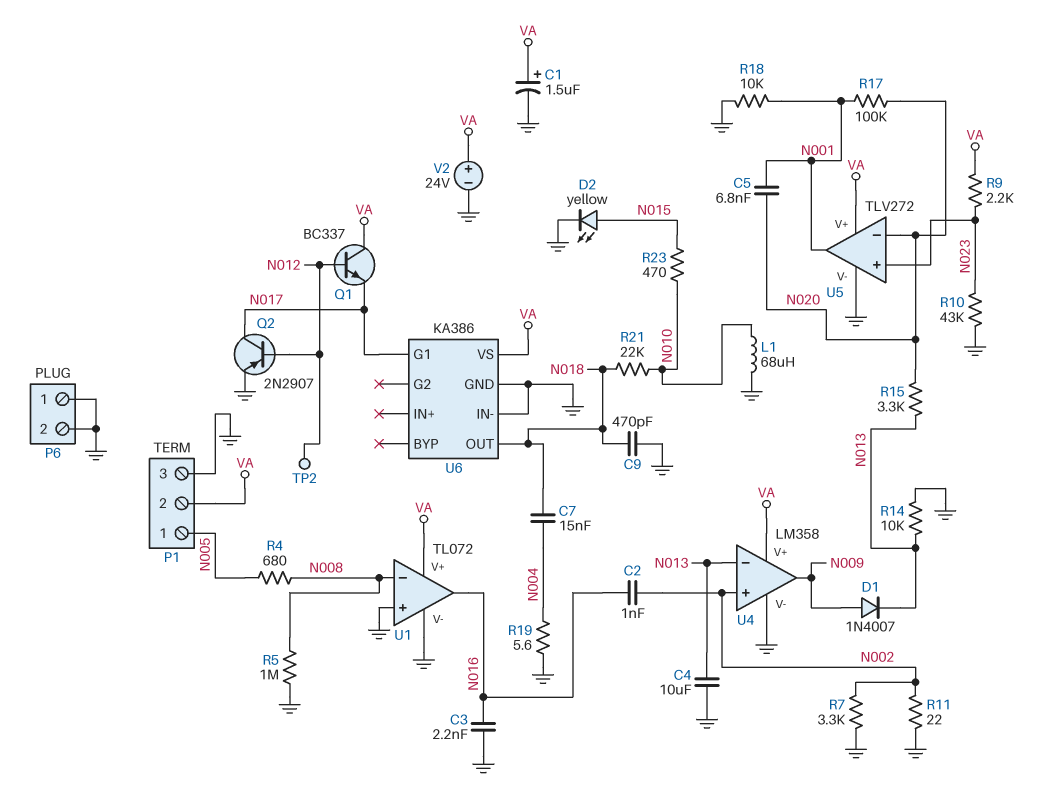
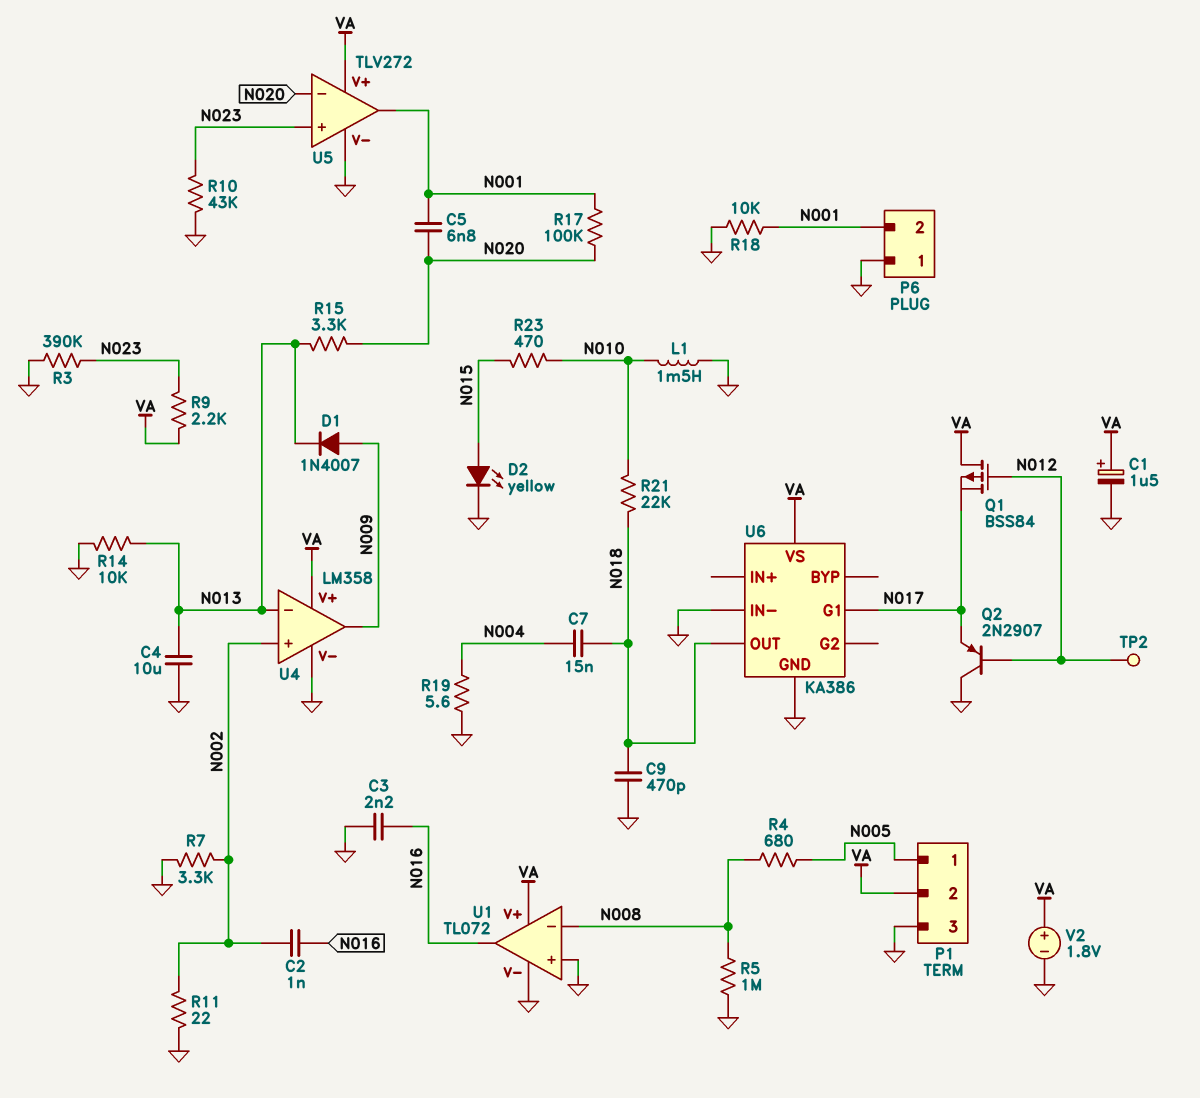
L1: 68uH (GND, N010) -> 1.5mH (GND, N010)
P6 pin 2: GND -> N001
Q1: NPN BC337 (B N012, C VA, E N017) -> PMOS BSS84 (G N012, D VA, S N017)
Q2: PNP 2N2907 (B N012, C N017, E GND) -> PNP 2N2907 (B N012, C GND, E N017)
R3: none -> 390k (GND, N023)
V2: 24V (plus VA, minus GND) -> 1.8V (plus VA, minus GND)

